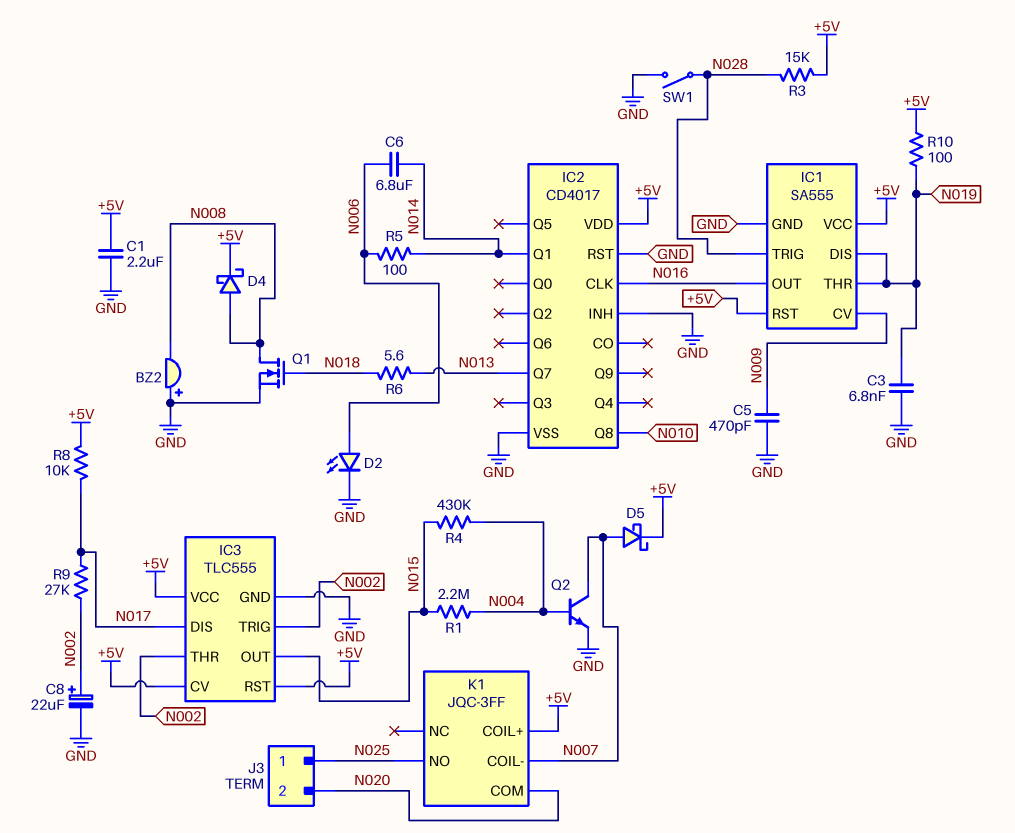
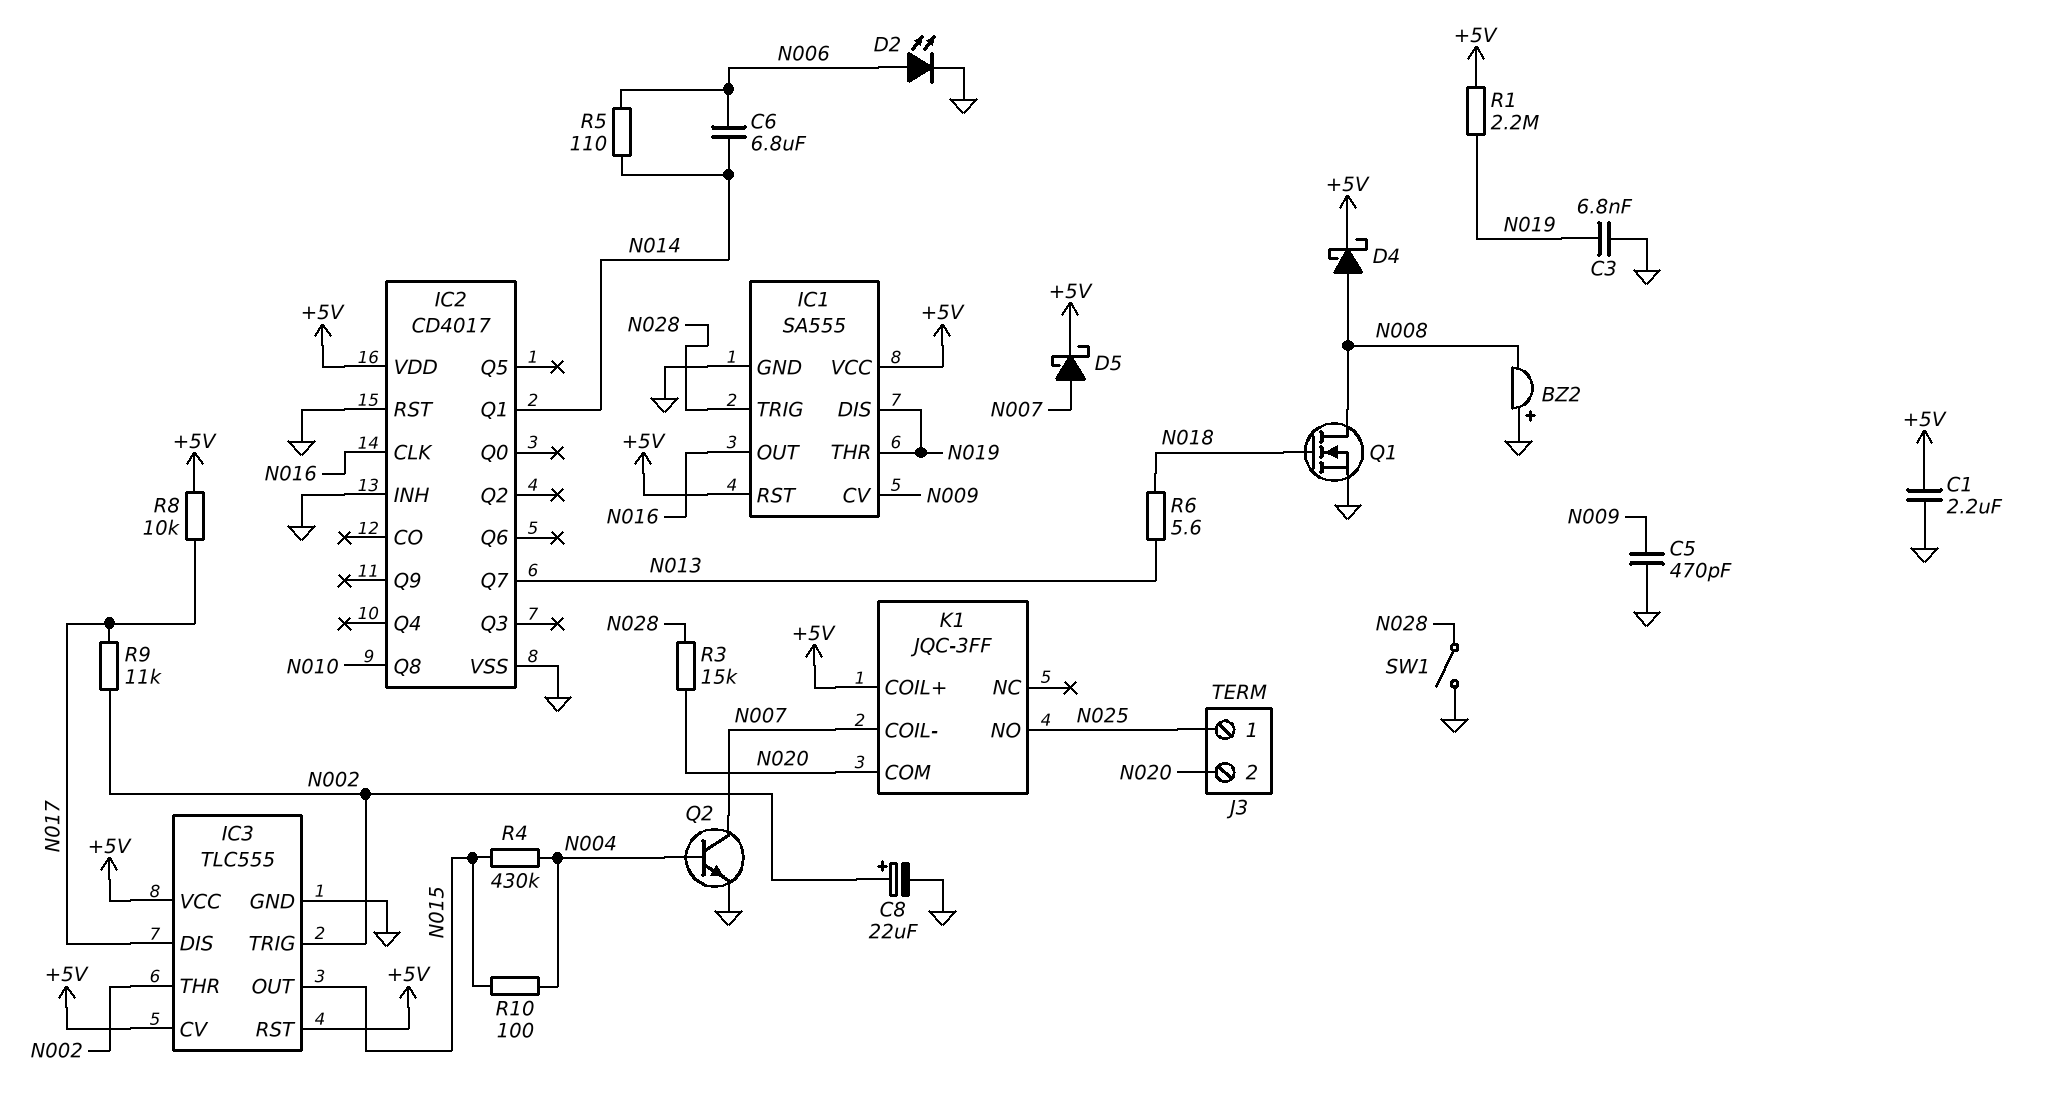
R1: 2.2M (N004, N015) -> 2.2M (+5V, N019)
R3: 15k (+5V, N028) -> 15k (N020, N028)
R5: 100 (N006, N014) -> 110 (N006, N014)
R9: 27k (N002, N017) -> 11k (N002, N017)
R10: 100 (+5V, N019) -> 100 (N004, N015)

